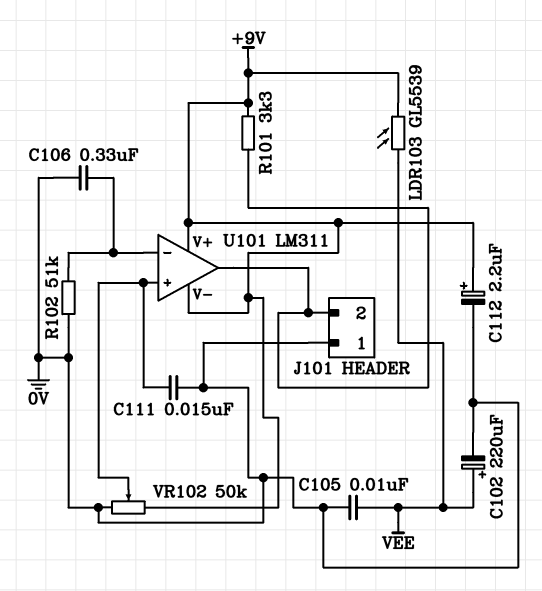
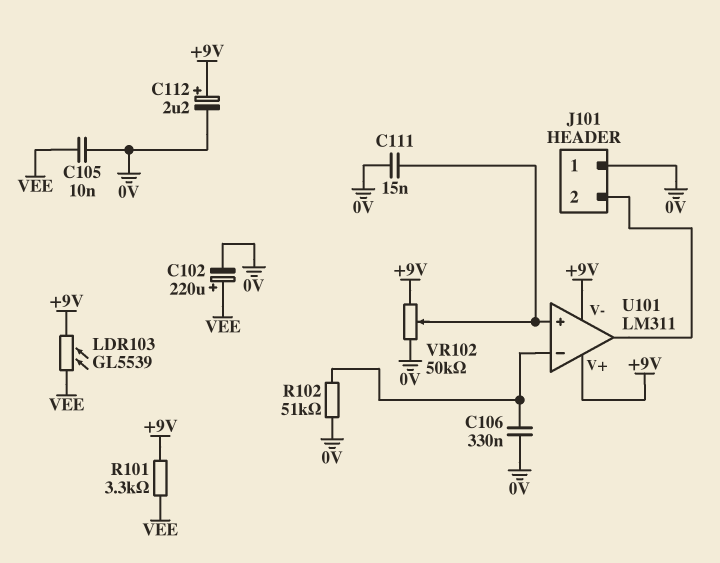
R101: 3.3k (+9V, J101/2) -> 3.3k (+9V, VEE)

